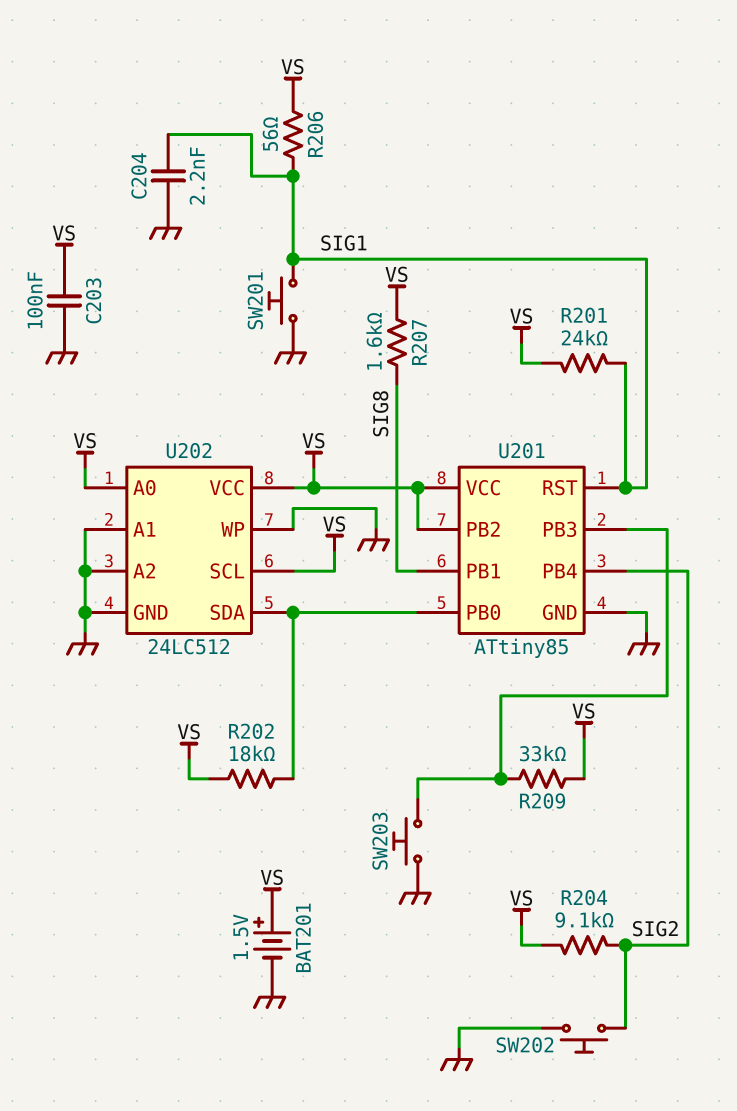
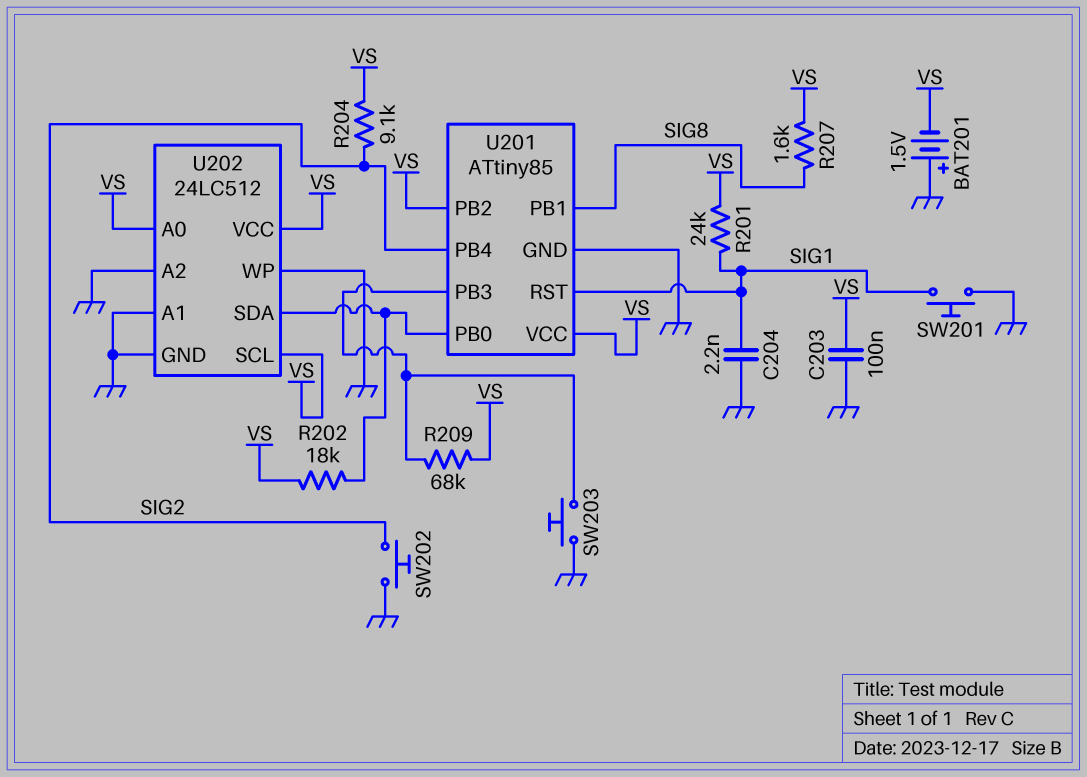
BAT201: 1.5V (plus VS, minus GND) -> 1.5V (plus GND, minus VS)
R206: 56 (SIG1, VS) -> none
R209: 33k (U201/PB3, VS) -> 68k (U201/PB3, VS)

